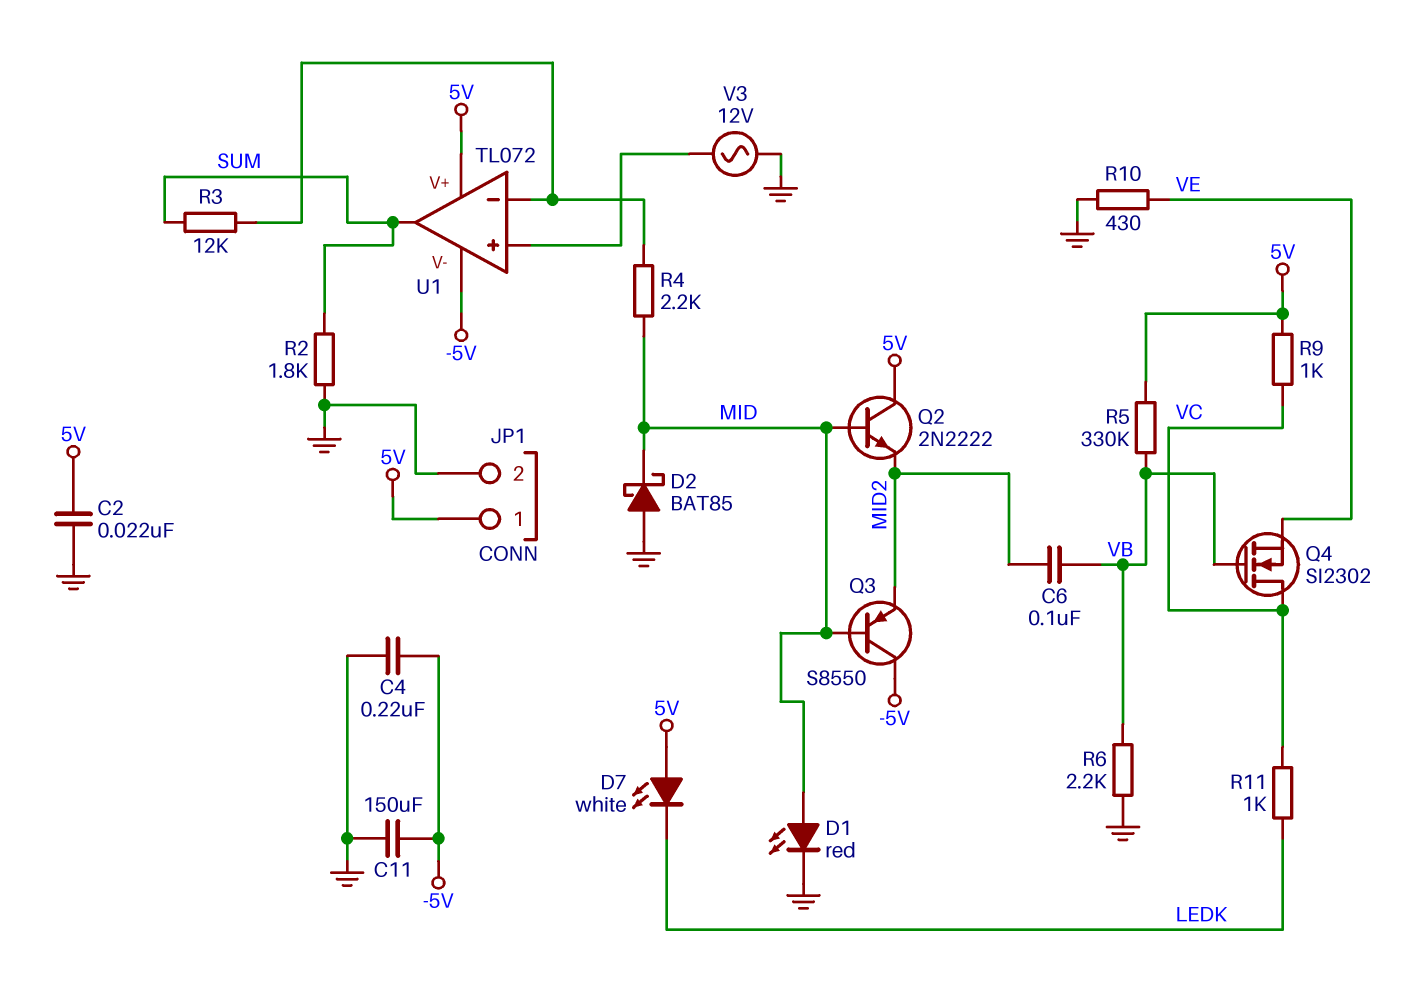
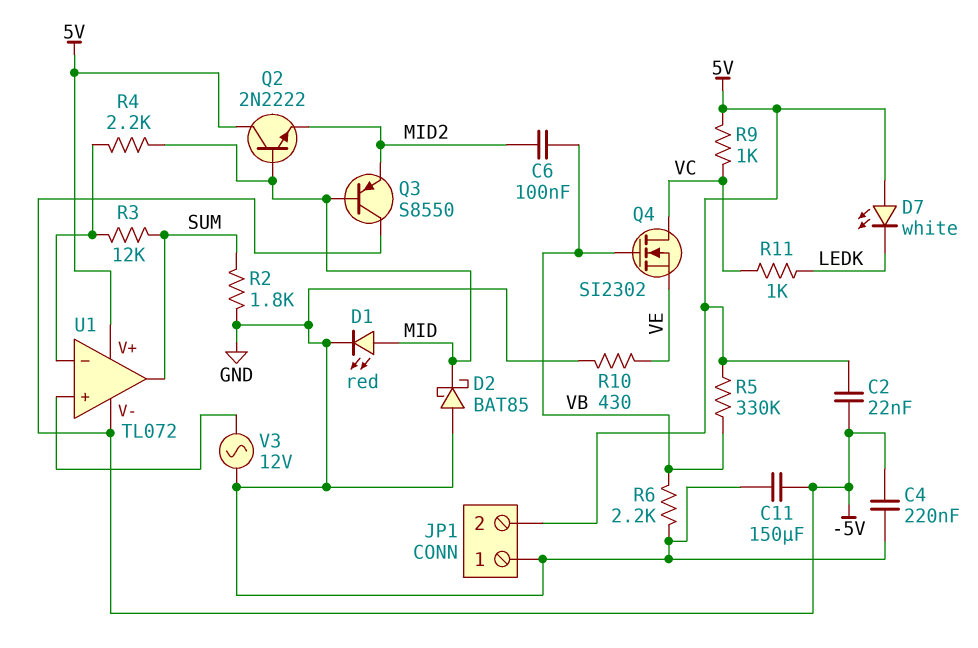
C2: 22nF (5V, GND) -> 22nF (-5V, 5V)
JP1 pin 1: 5V -> GND
JP1 pin 2: GND -> 5V

